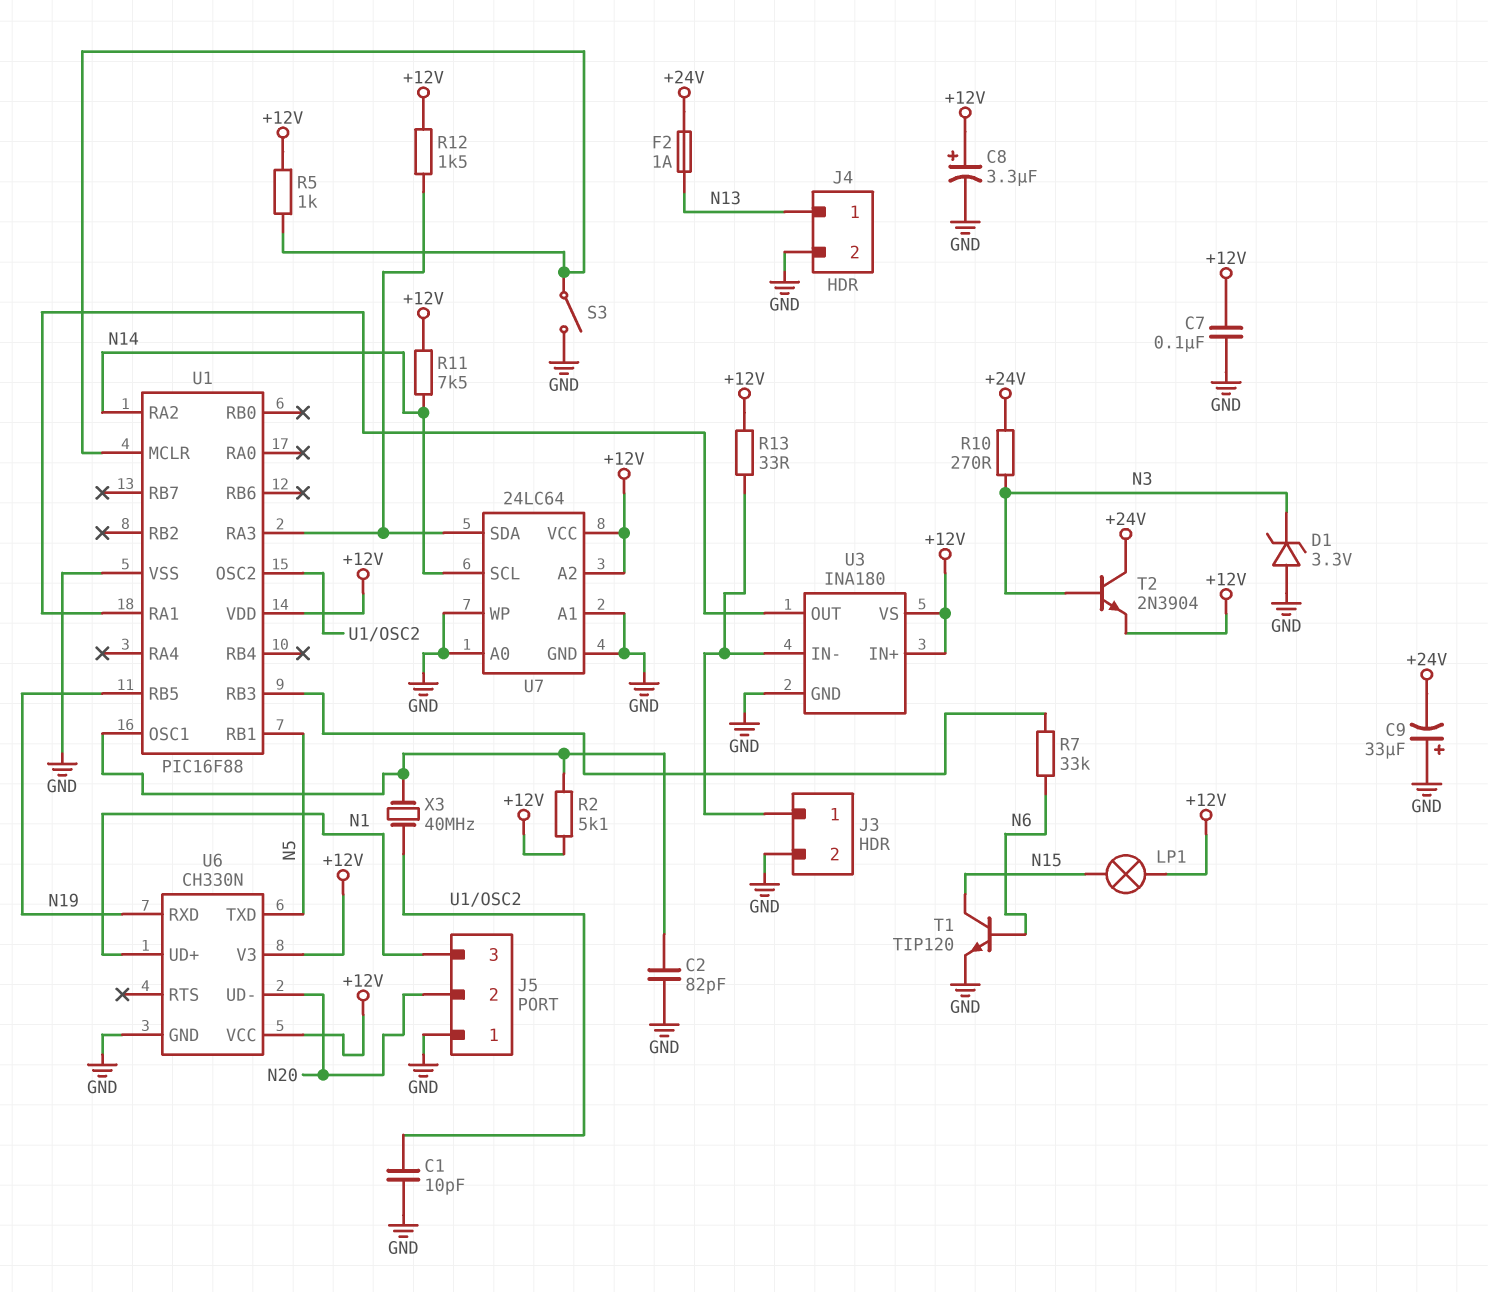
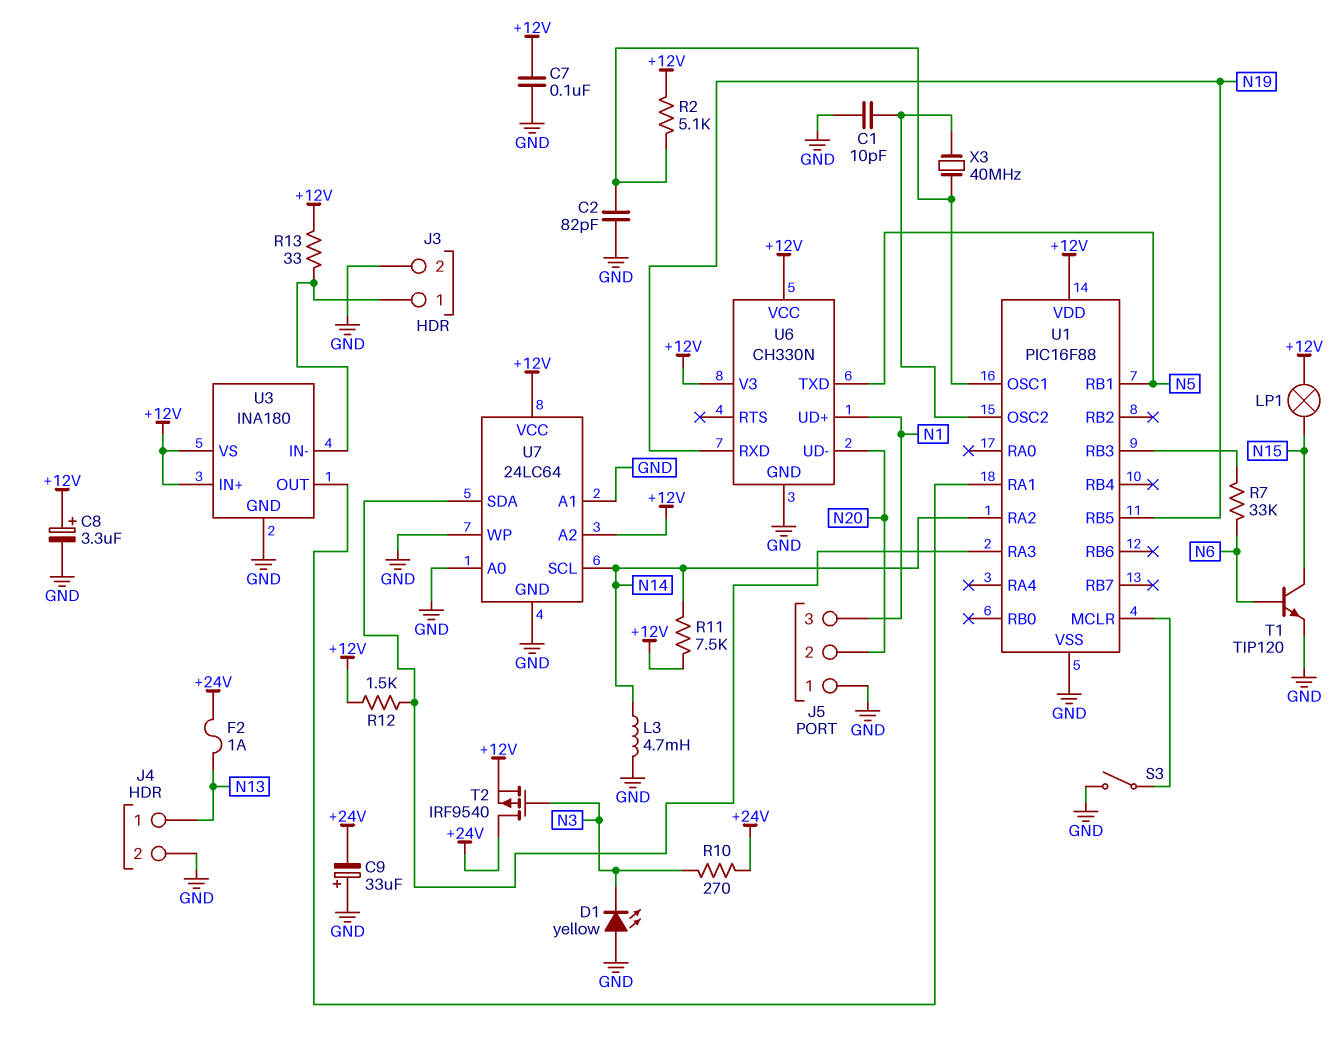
D1: zener 3.3V (A GND, K N3) -> LED yellow (A GND, K N3)
L3: none -> 4.7mH (GND, N14)
R5: 1k (+12V, U1/MCLR) -> none
T2: NPN 2N3904 (B N3, C +24V, E +12V) -> PMOS IRF9540 (G N3, D +24V, S +12V)

